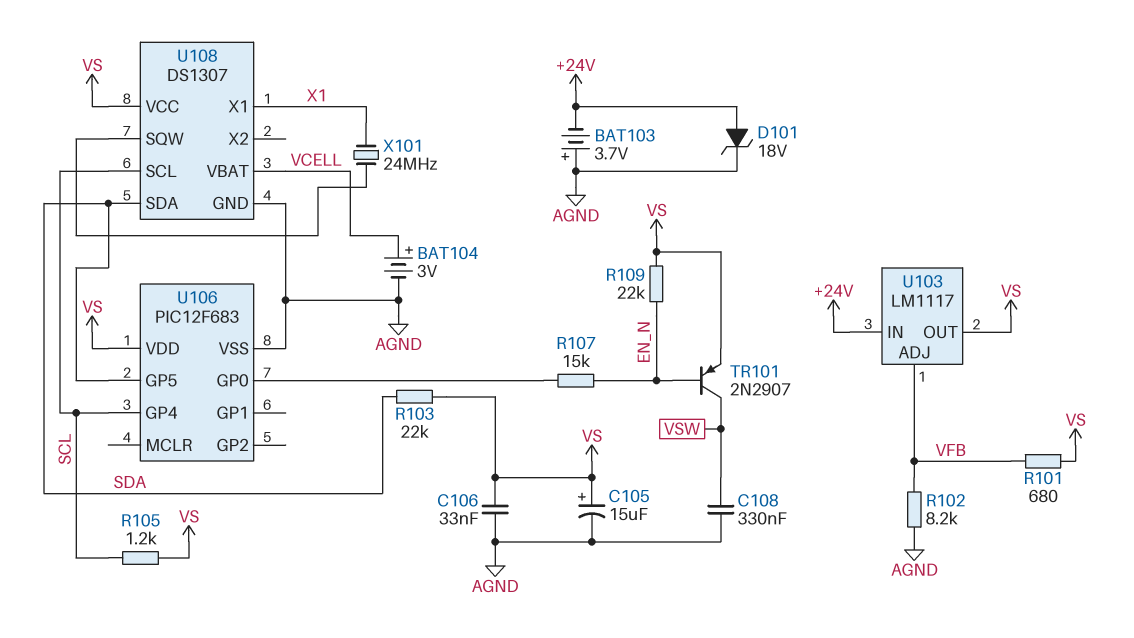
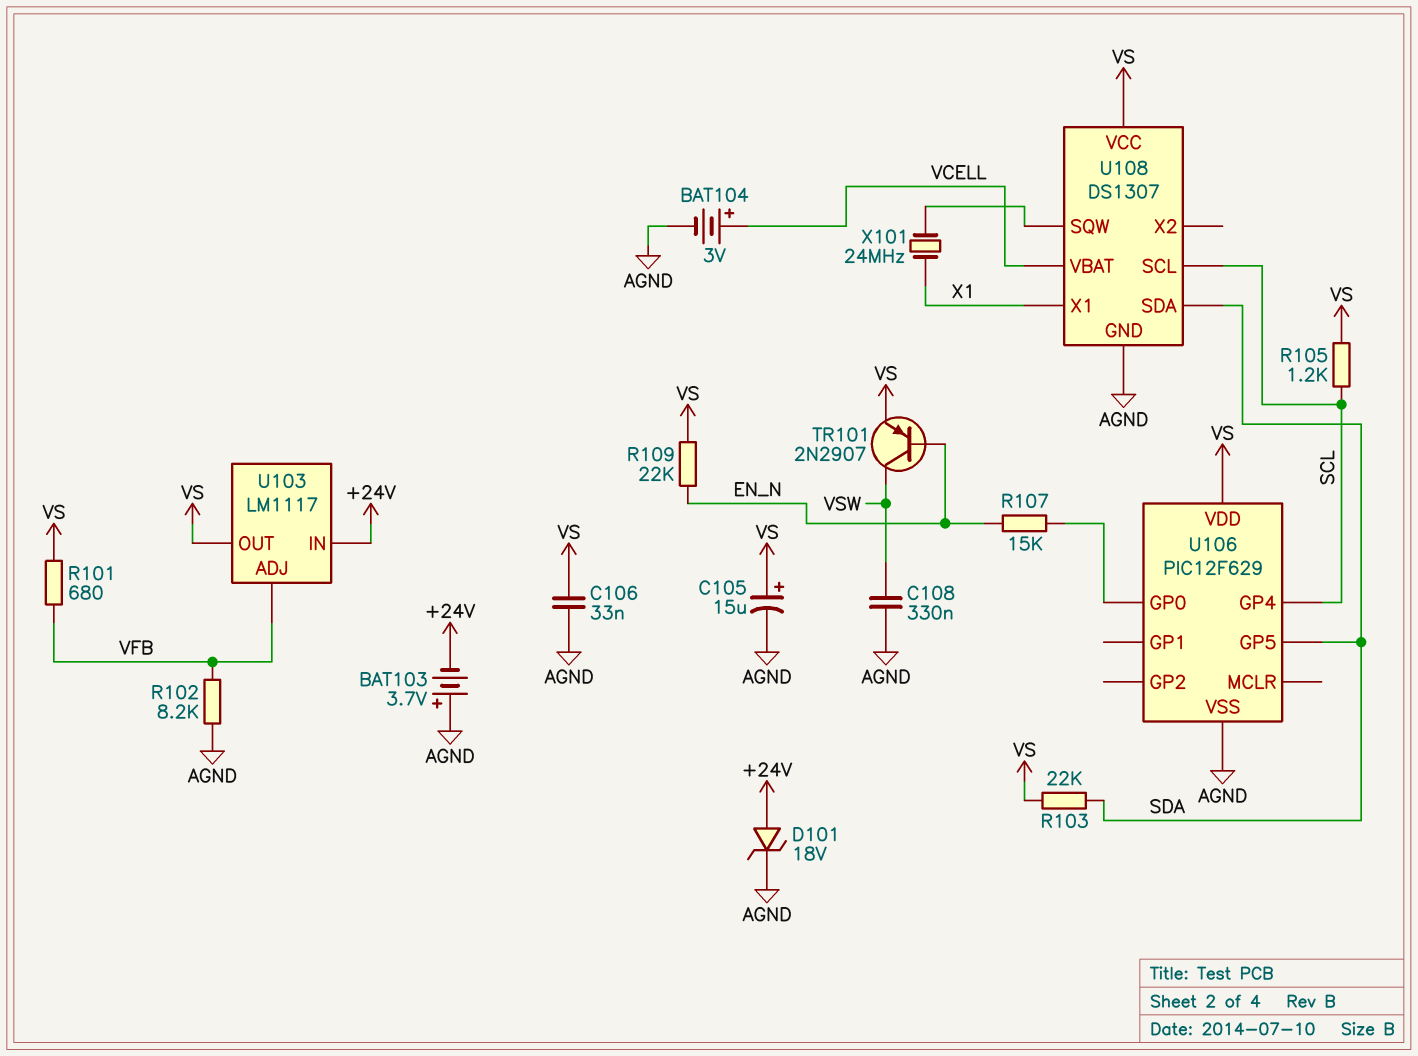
U106: PIC12F683 -> PIC12F629

